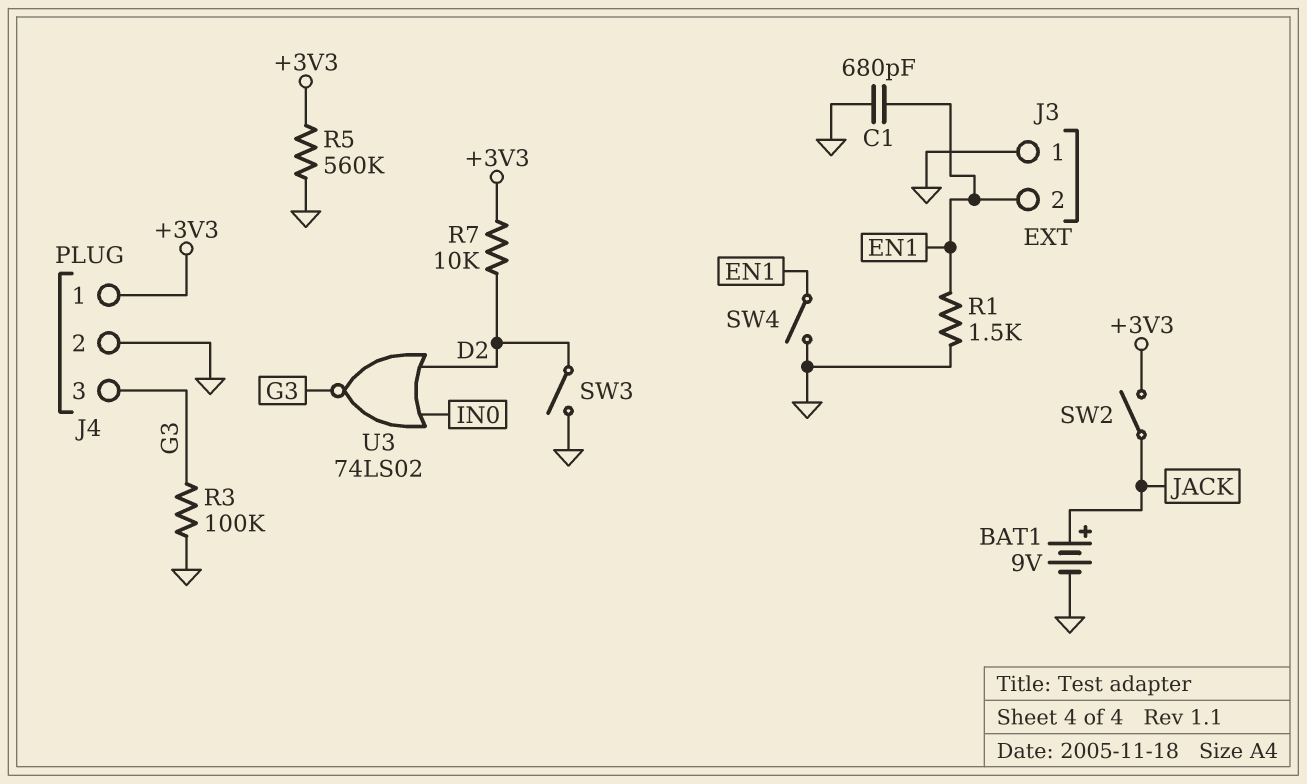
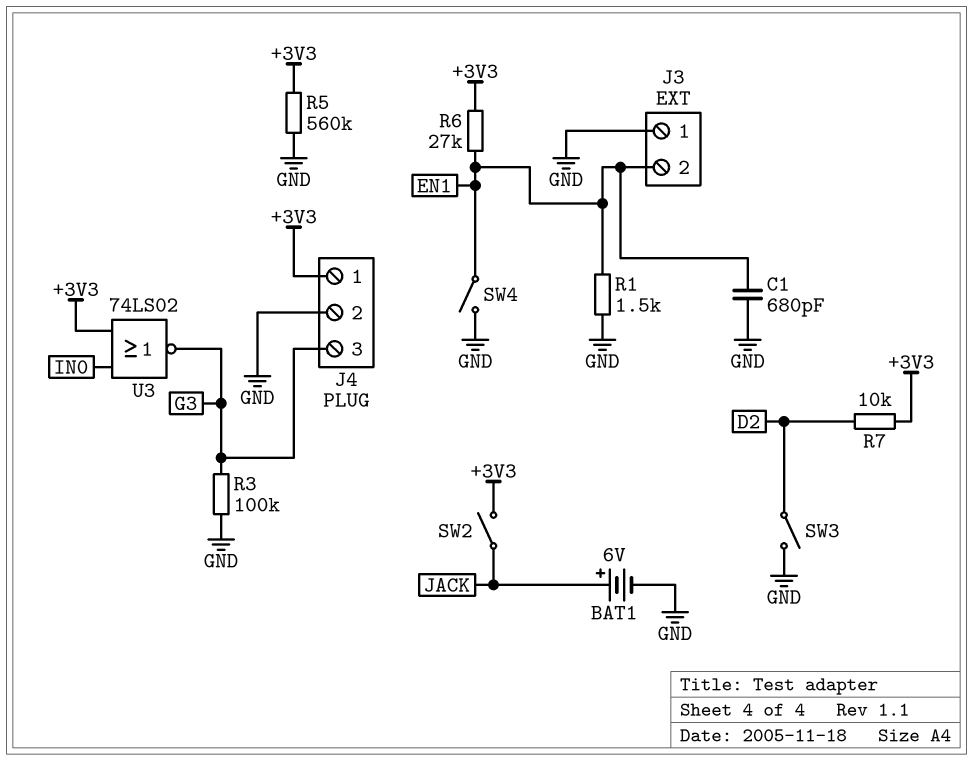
BAT1: 9V (plus JACK, minus GND) -> 6V (plus JACK, minus GND)
R6: none -> 27k (+3V3, EN1)
U3: NOR 74LS02 (in D2, in IN0, out G3) -> NOR 74LS02 (in +3V3, in IN0, out G3)

